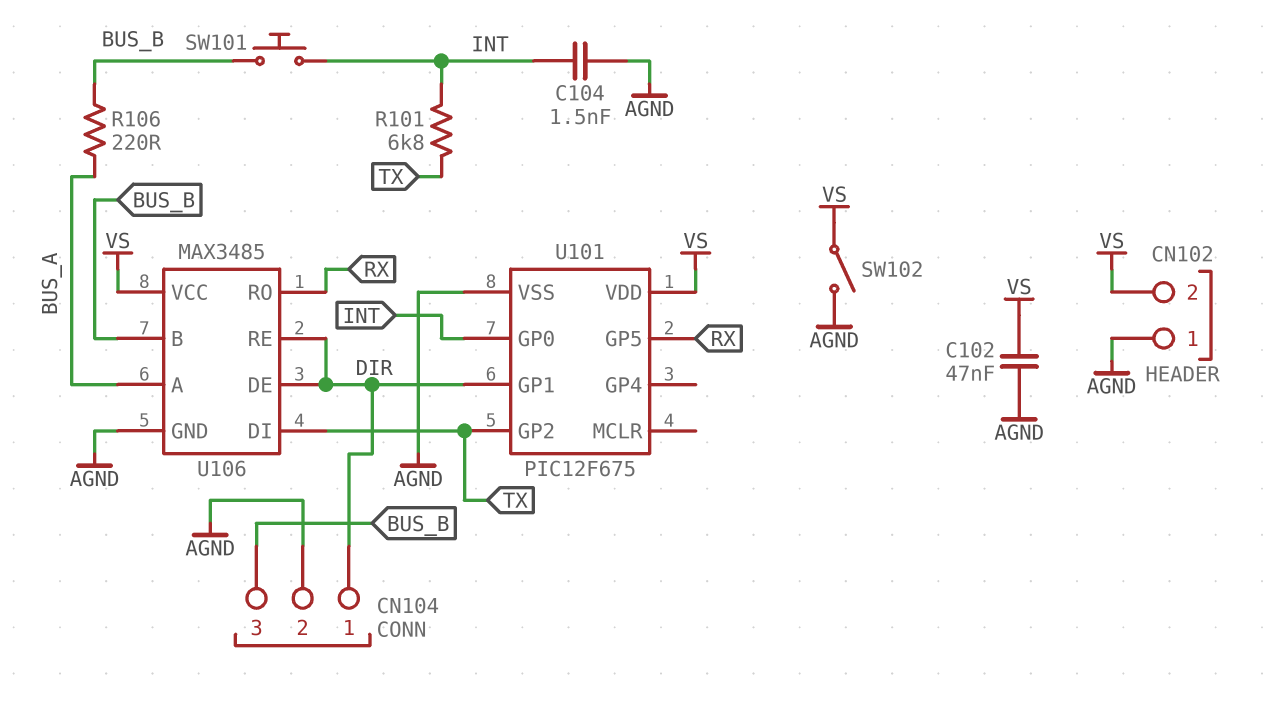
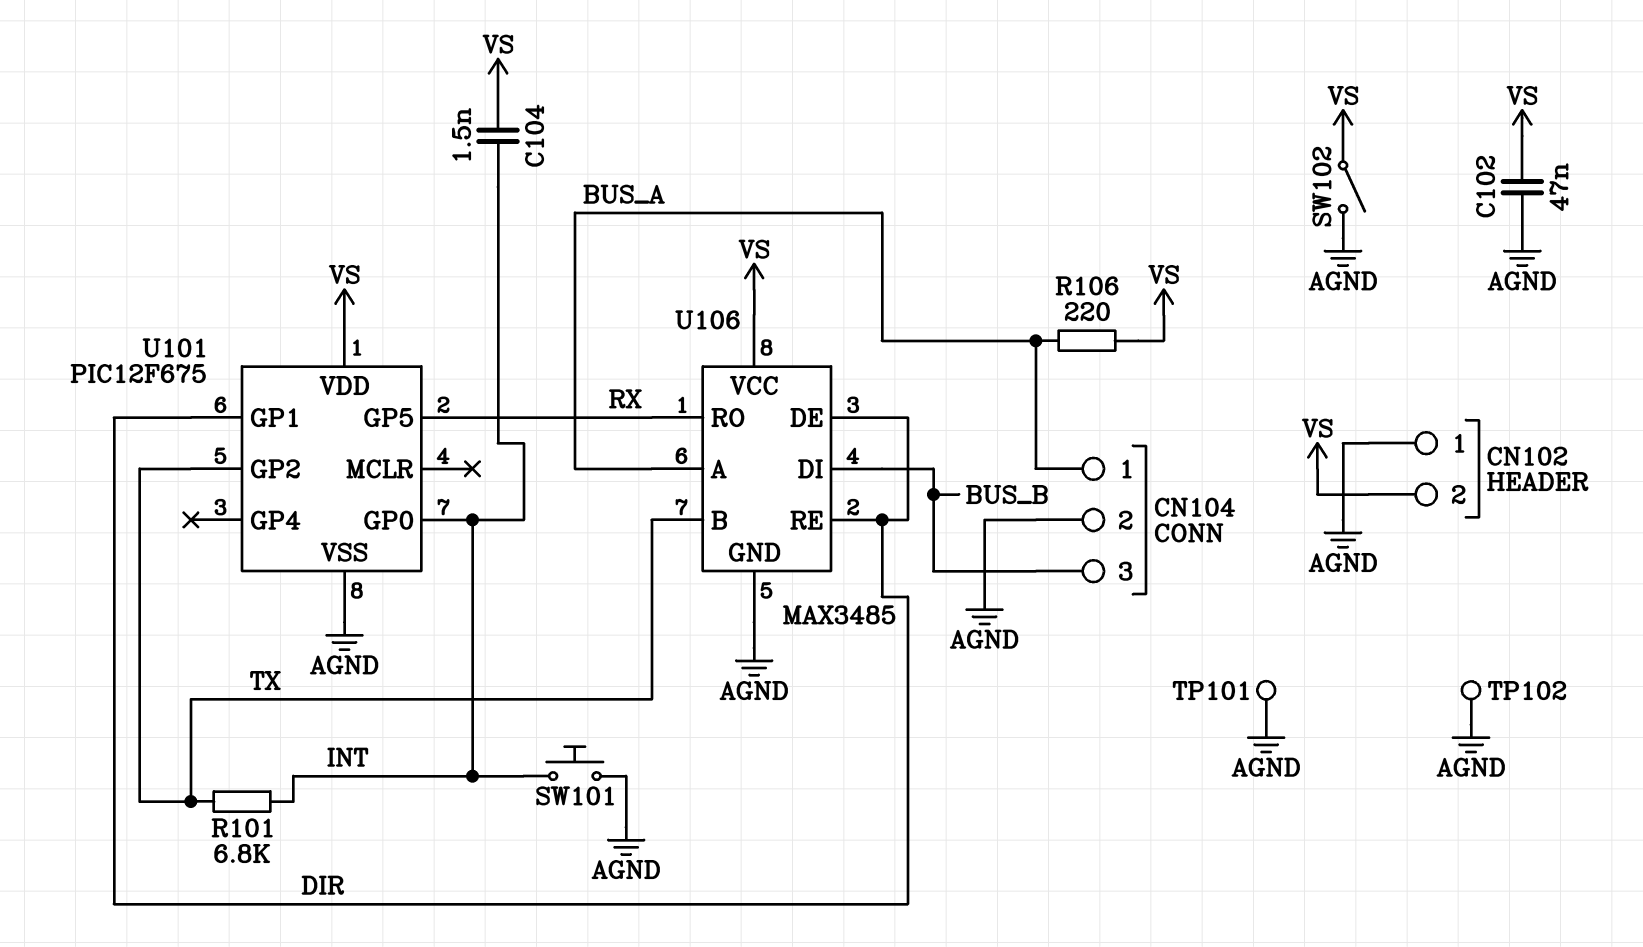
C104: 1.5nF (AGND, INT) -> 1.5nF (INT, VS)
CN104 pin 1: DIR -> BUS_A
R106: 220 (BUS_A, BUS_B) -> 220 (BUS_A, VS)
SW101: button (BUS_B, INT) -> button (AGND, INT)
TP101: none -> test point (AGND)
TP102: none -> test point (AGND)
U106 pin B: BUS_B -> TX
U106 pin DI: TX -> BUS_B

